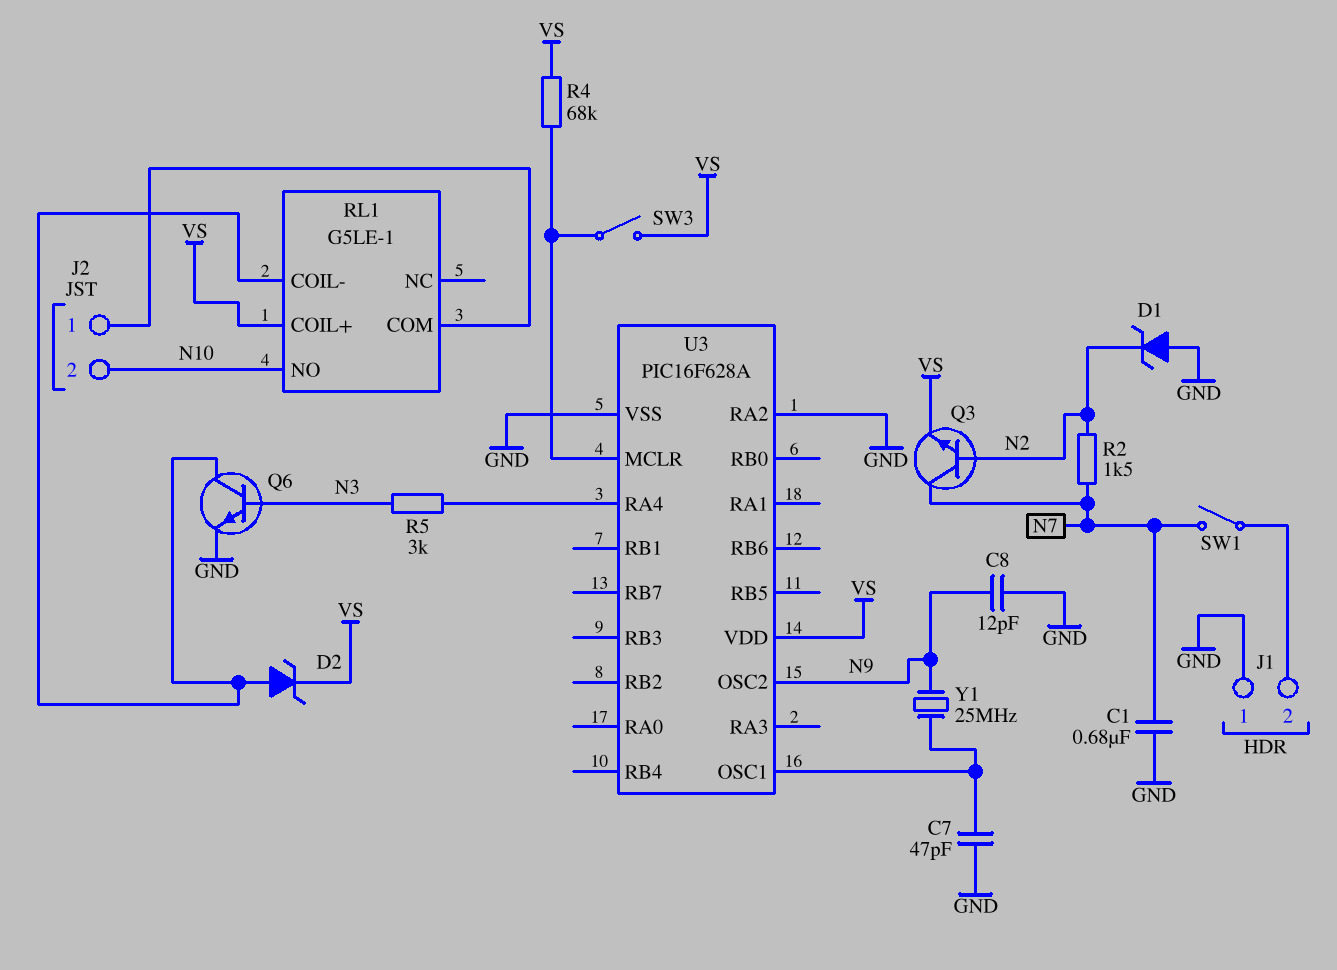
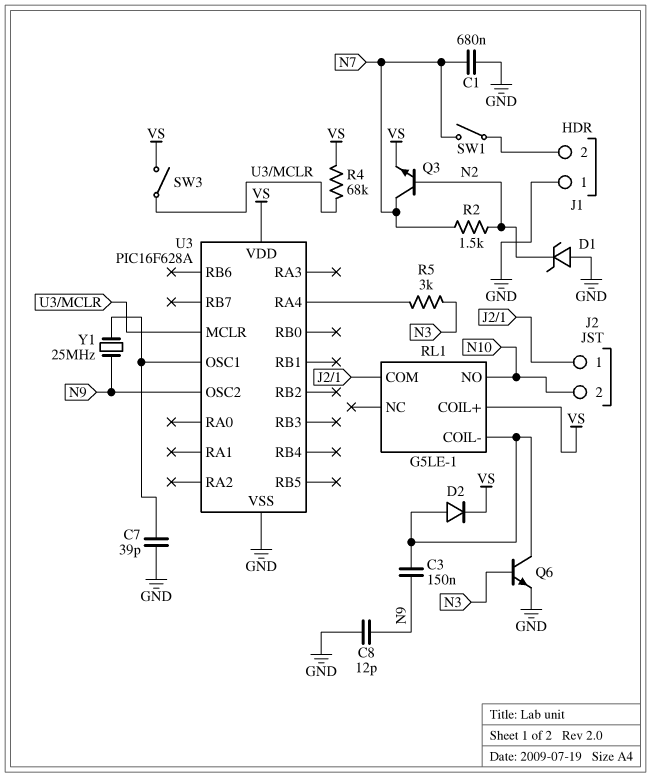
C3: none -> 150nF (N9, RL1/COIL-)
C7: 47pF (GND, U3/OSC1) -> 39pF (GND, U3/OSC1)
D2: zener (A RL1/COIL-, K VS) -> diode (A RL1/COIL-, K VS)
U3 pin RA2: GND -> none

